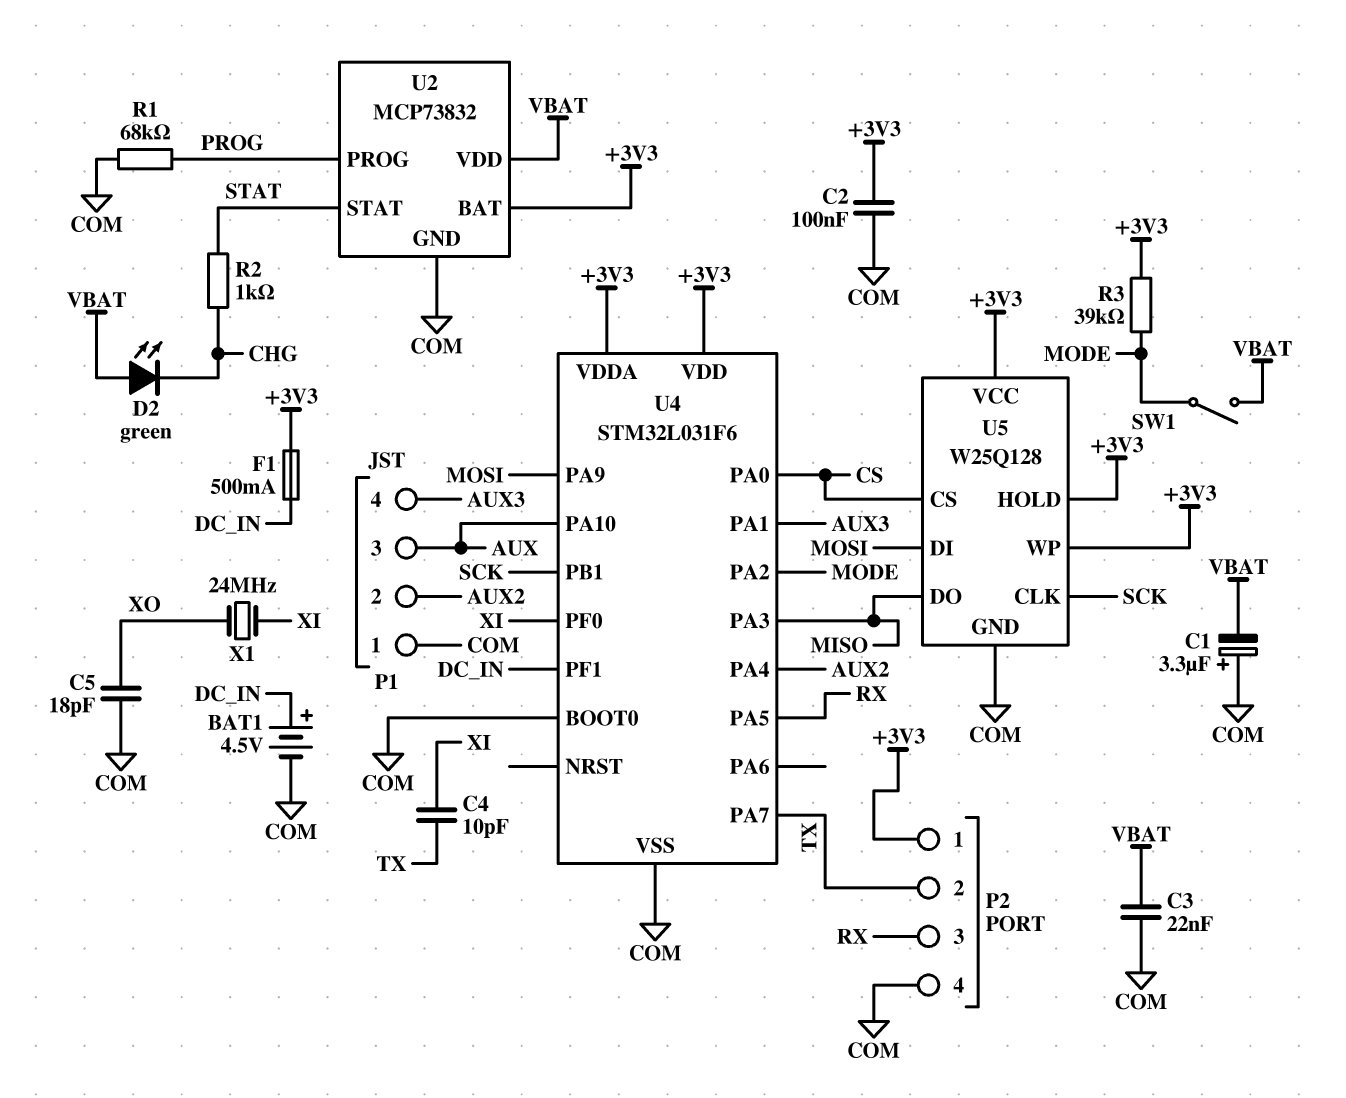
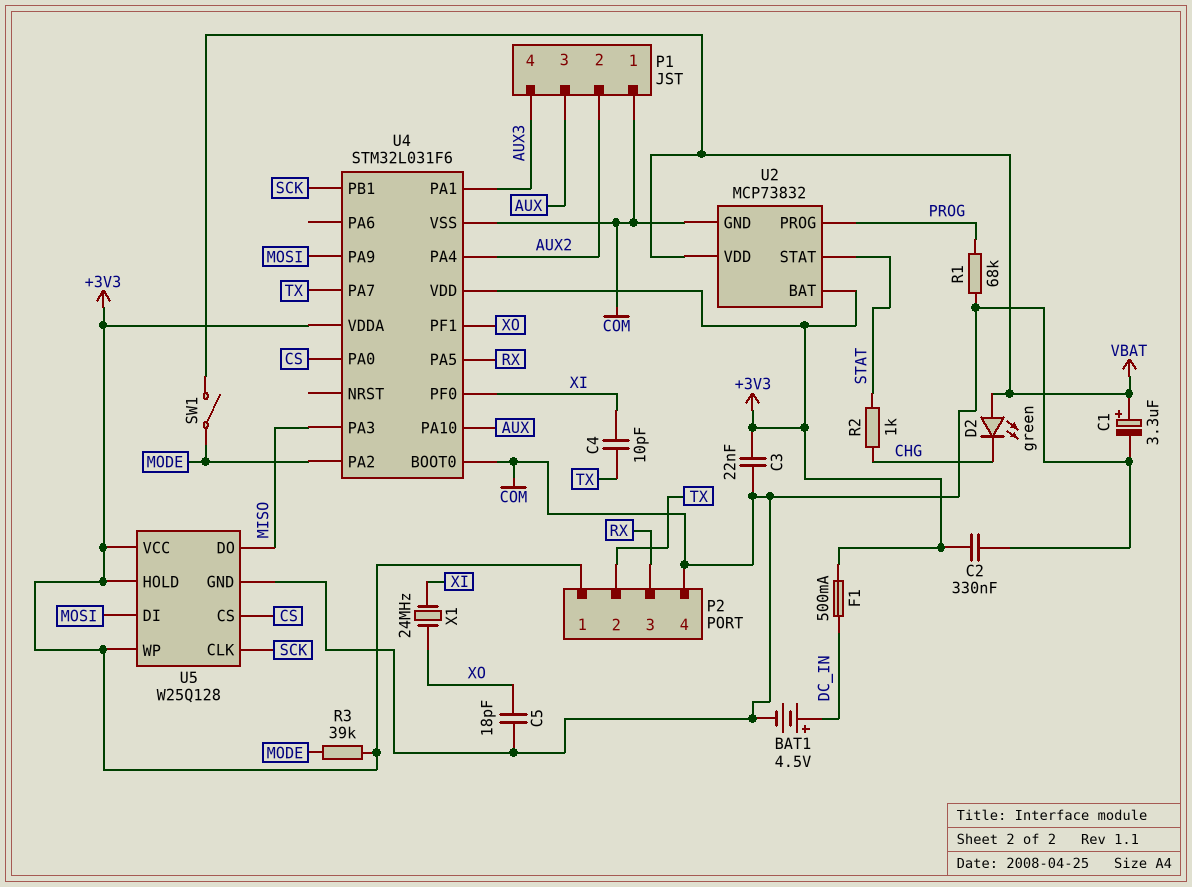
C1: 3.3uF (plus COM, minus VBAT) -> 3.3uF (plus VBAT, minus COM)
C2: 100nF (+3V3, COM) -> 330nF (+3V3, COM)
C3: 22nF (COM, VBAT) -> 22nF (+3V3, COM)
U4 pin PF1: DC_IN -> XO

